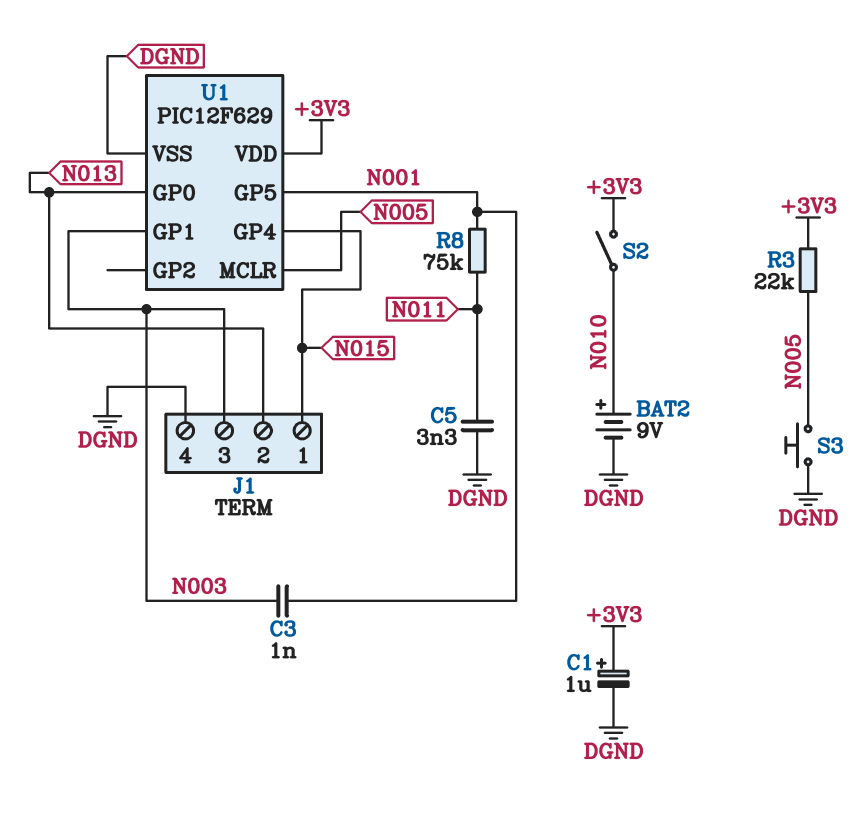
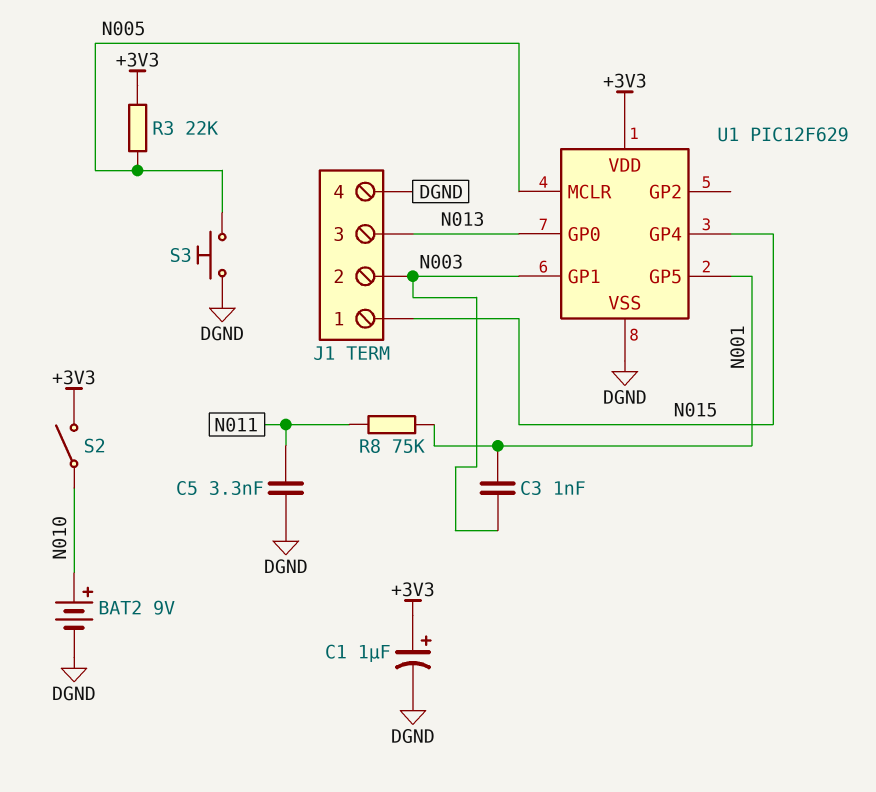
J1 pin 2: N013 -> N003
J1 pin 3: N003 -> N013

